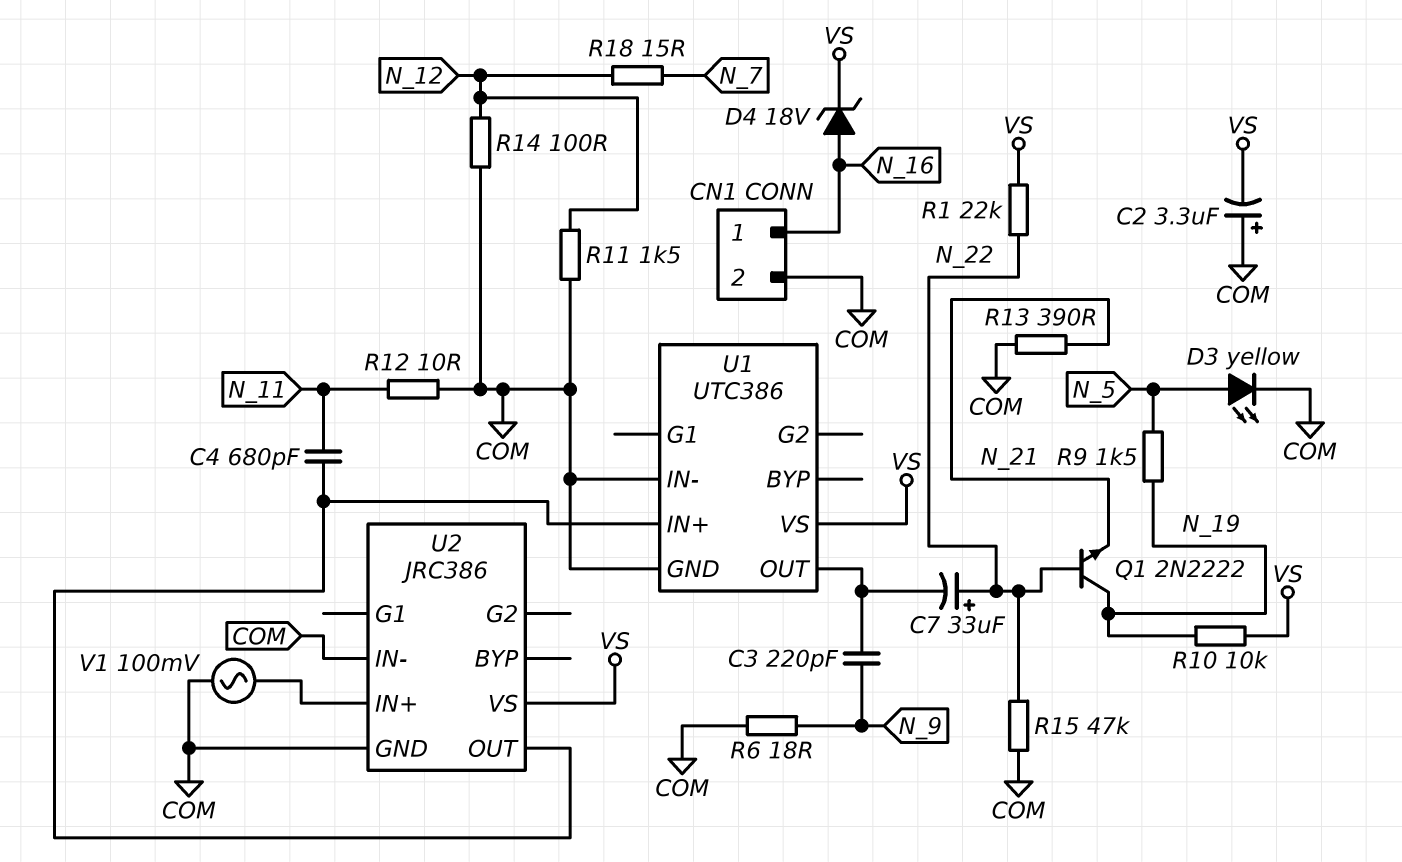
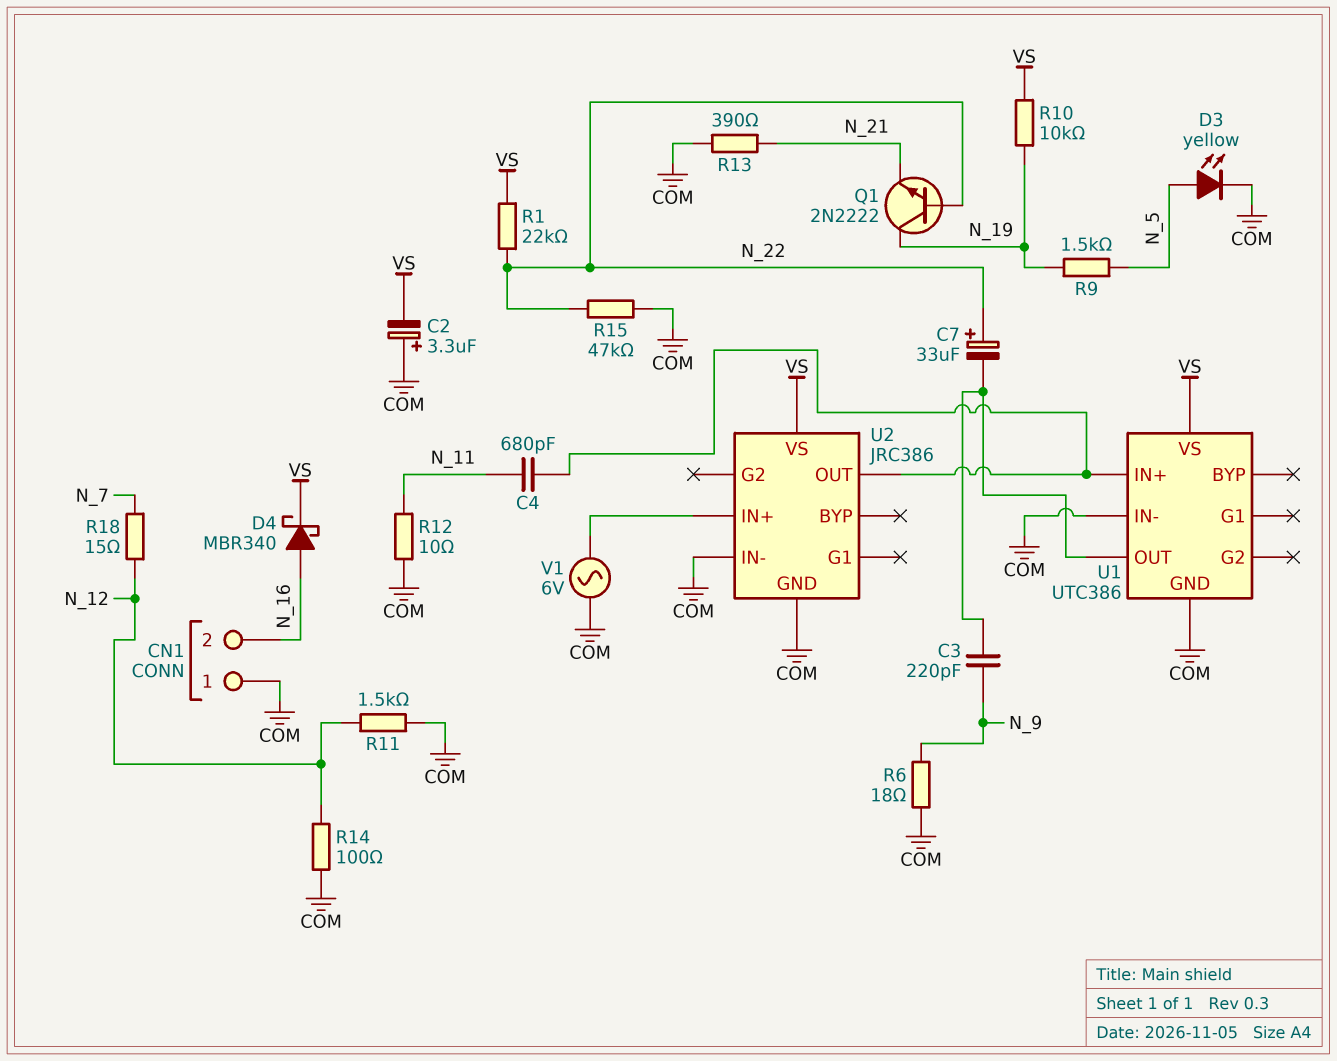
CN1 pin 1: N_16 -> COM
CN1 pin 2: COM -> N_16
D4: zener 18V (A N_16, K VS) -> schottky MBR340 (A N_16, K VS)
V1: AC 100mV (COM, U2/IN+) -> AC 6V (COM, U2/IN+)

